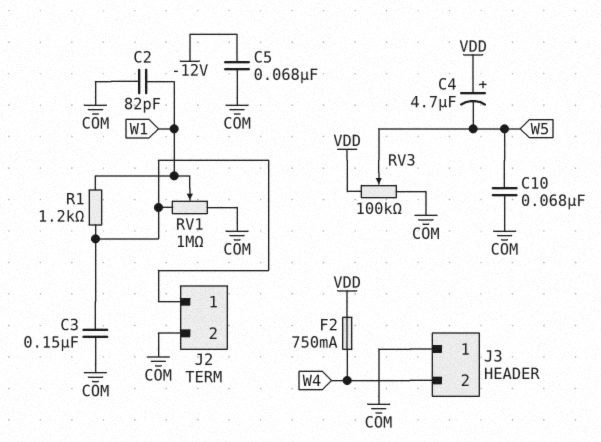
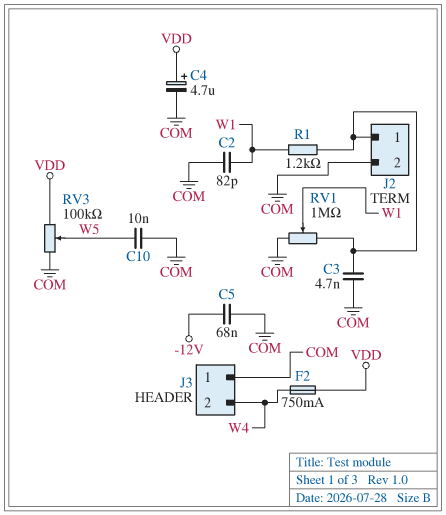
C3: 150nF (COM, J2/1) -> 4.7nF (COM, J2/1)
C4: 4.7uF (plus VDD, minus W5) -> 4.7uF (plus VDD, minus COM)
C10: 68nF (COM, W5) -> 10nF (COM, W5)

